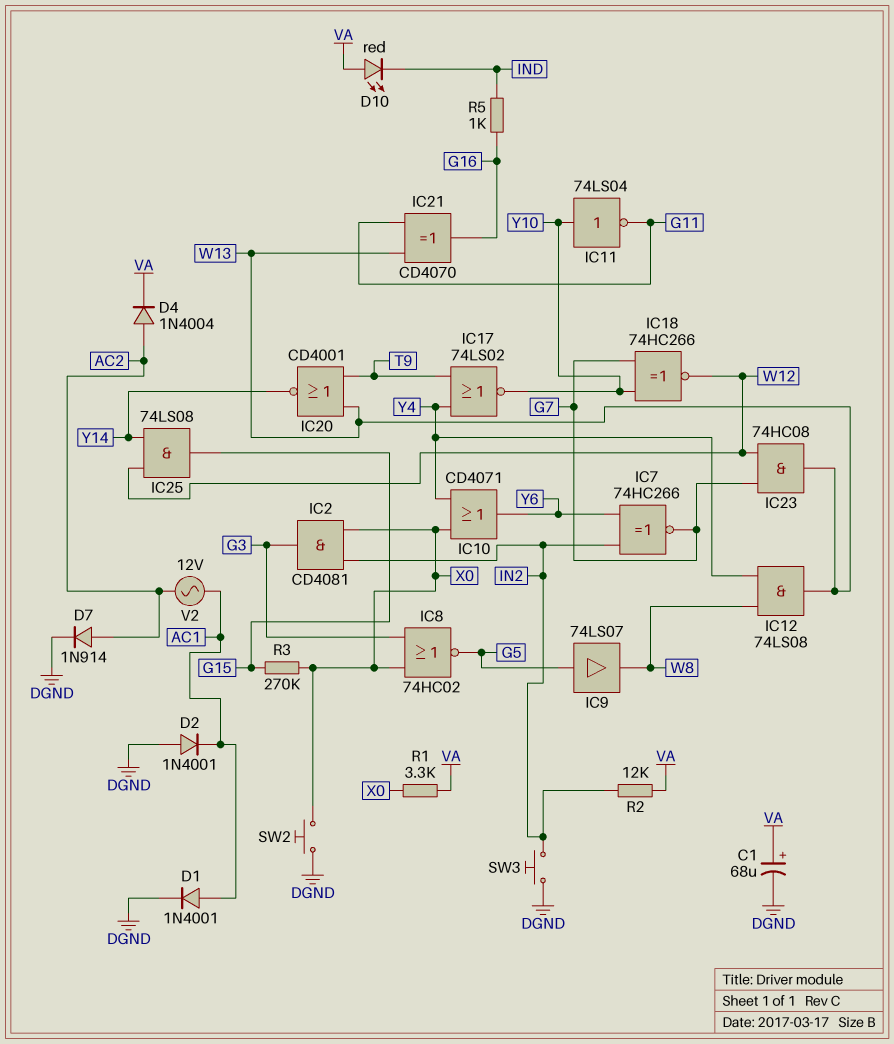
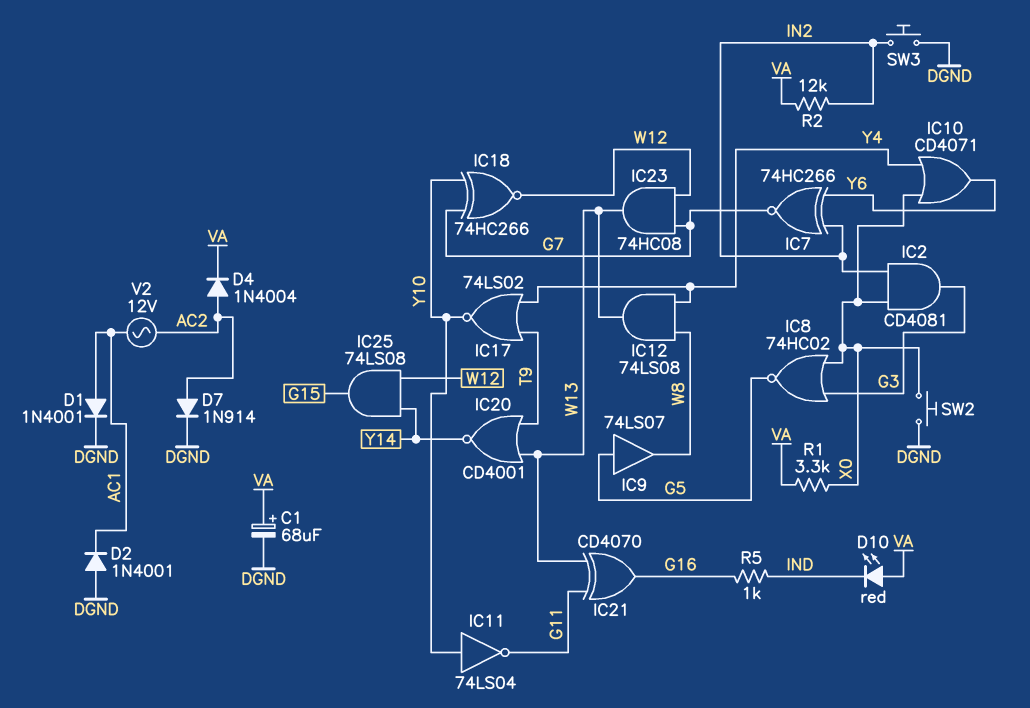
R3: 270k (G15, X0) -> none

